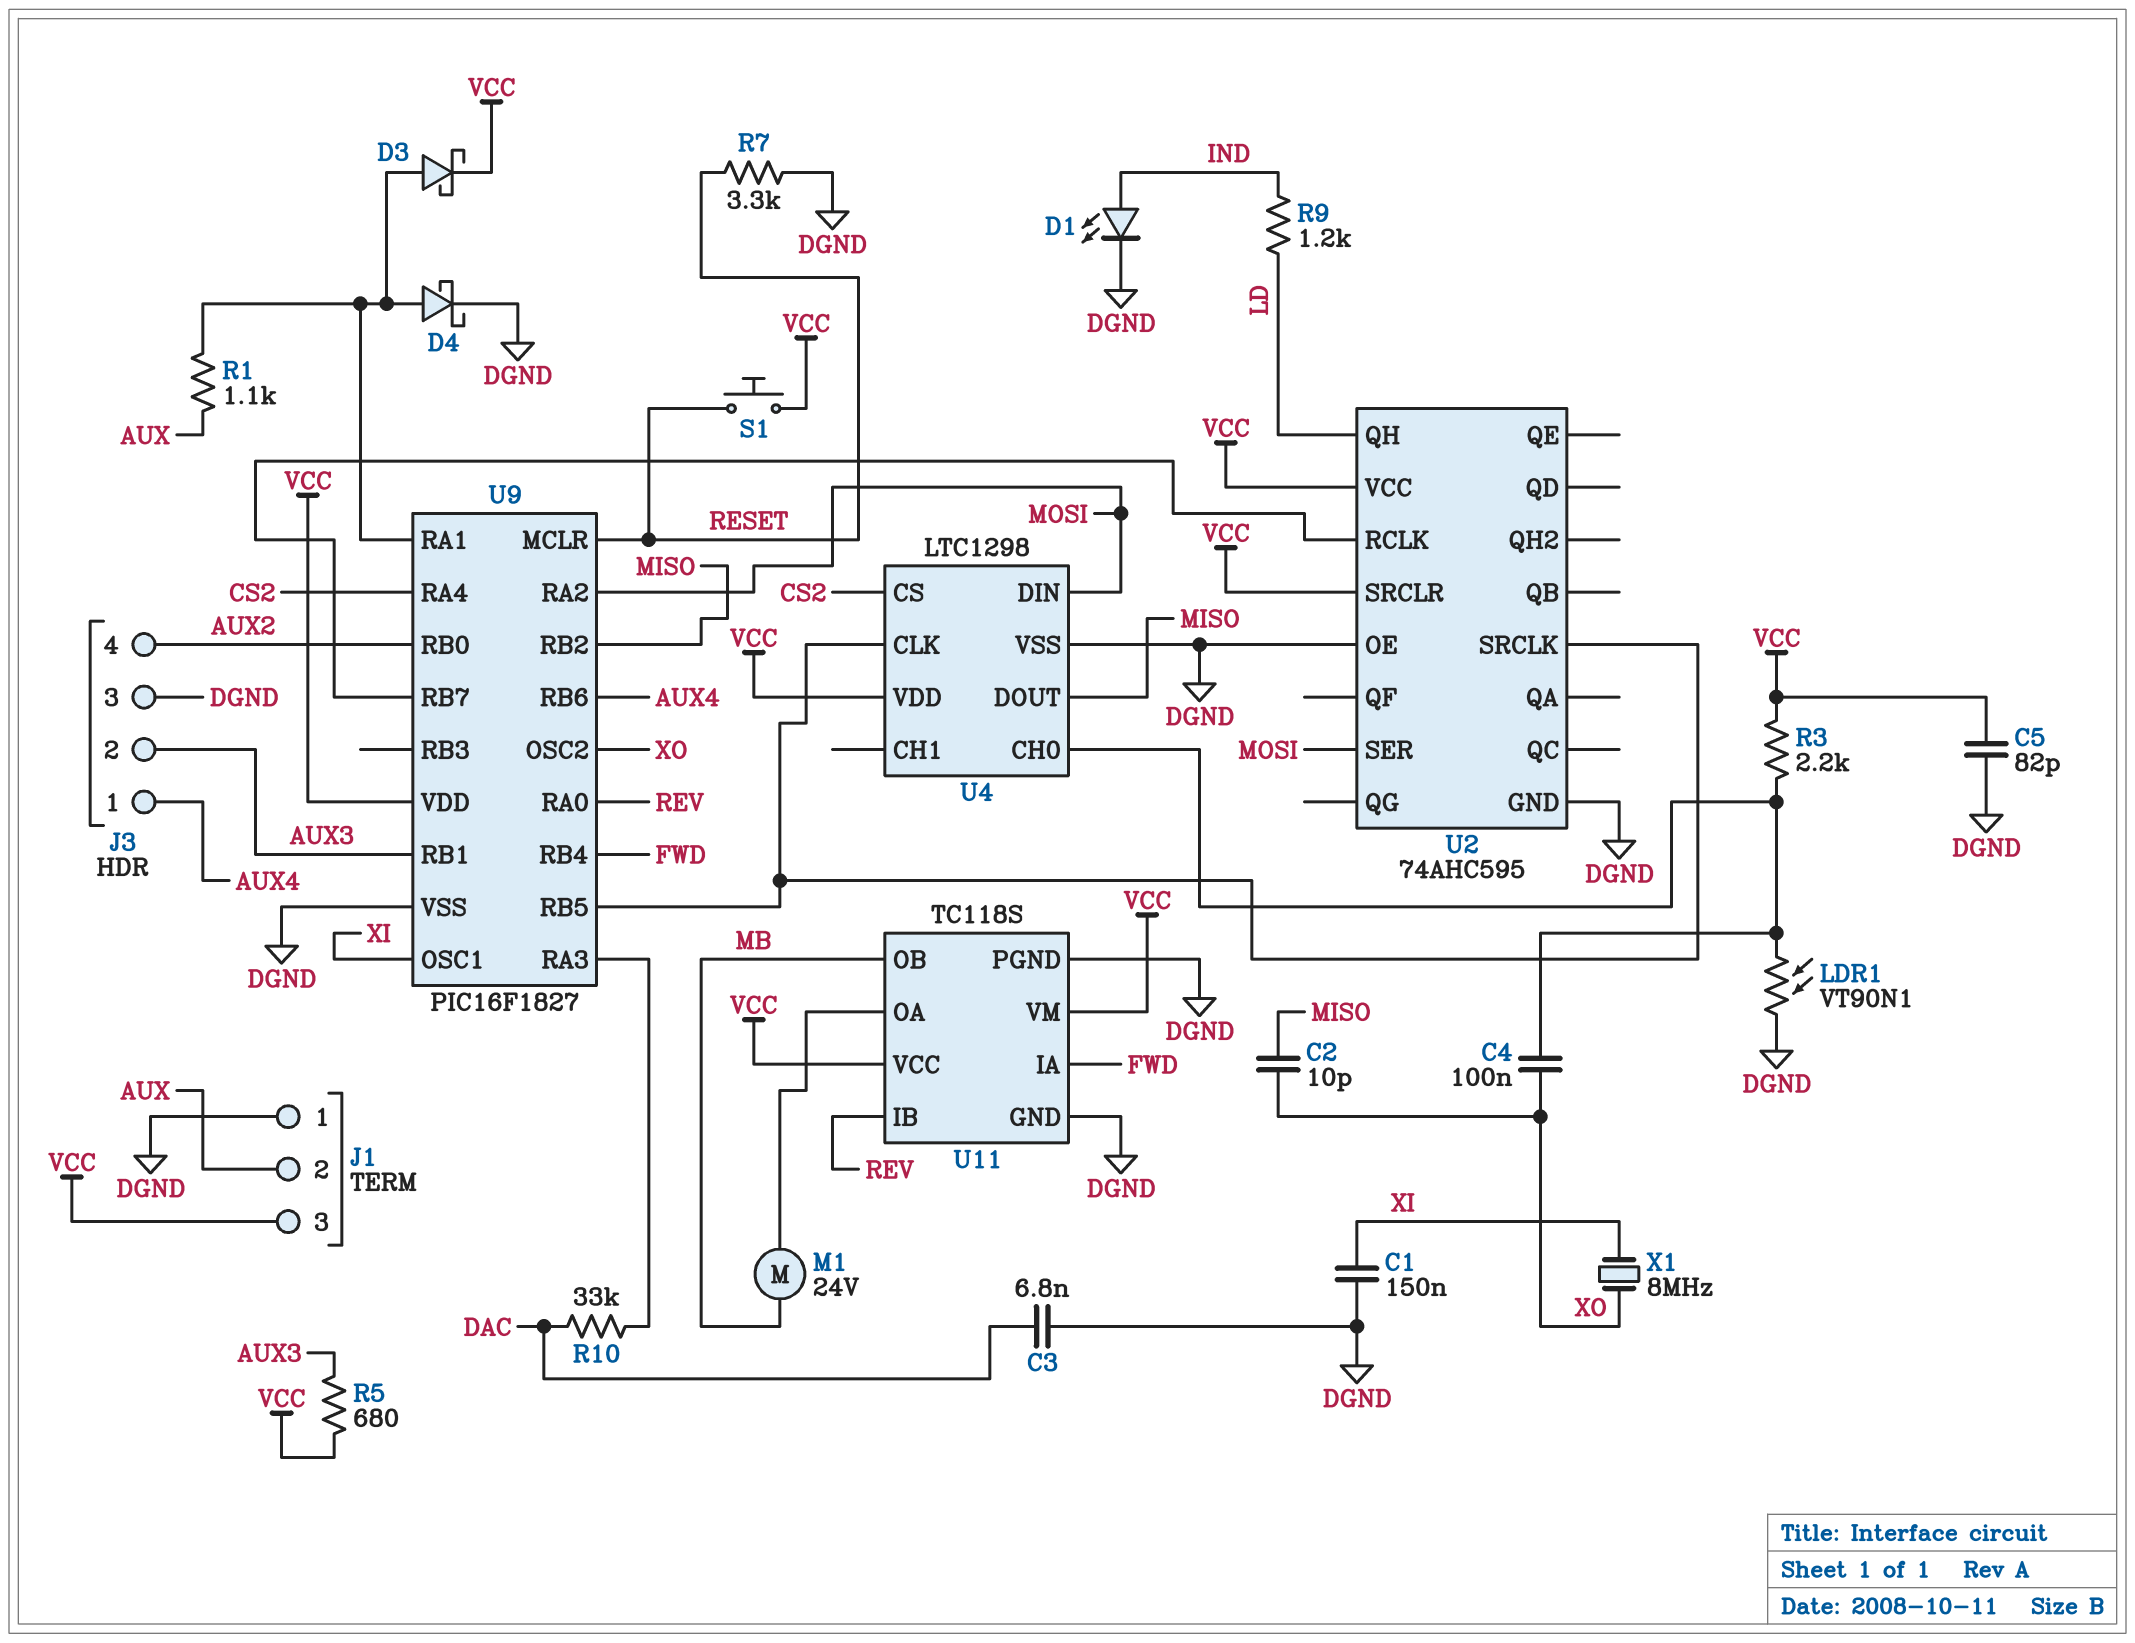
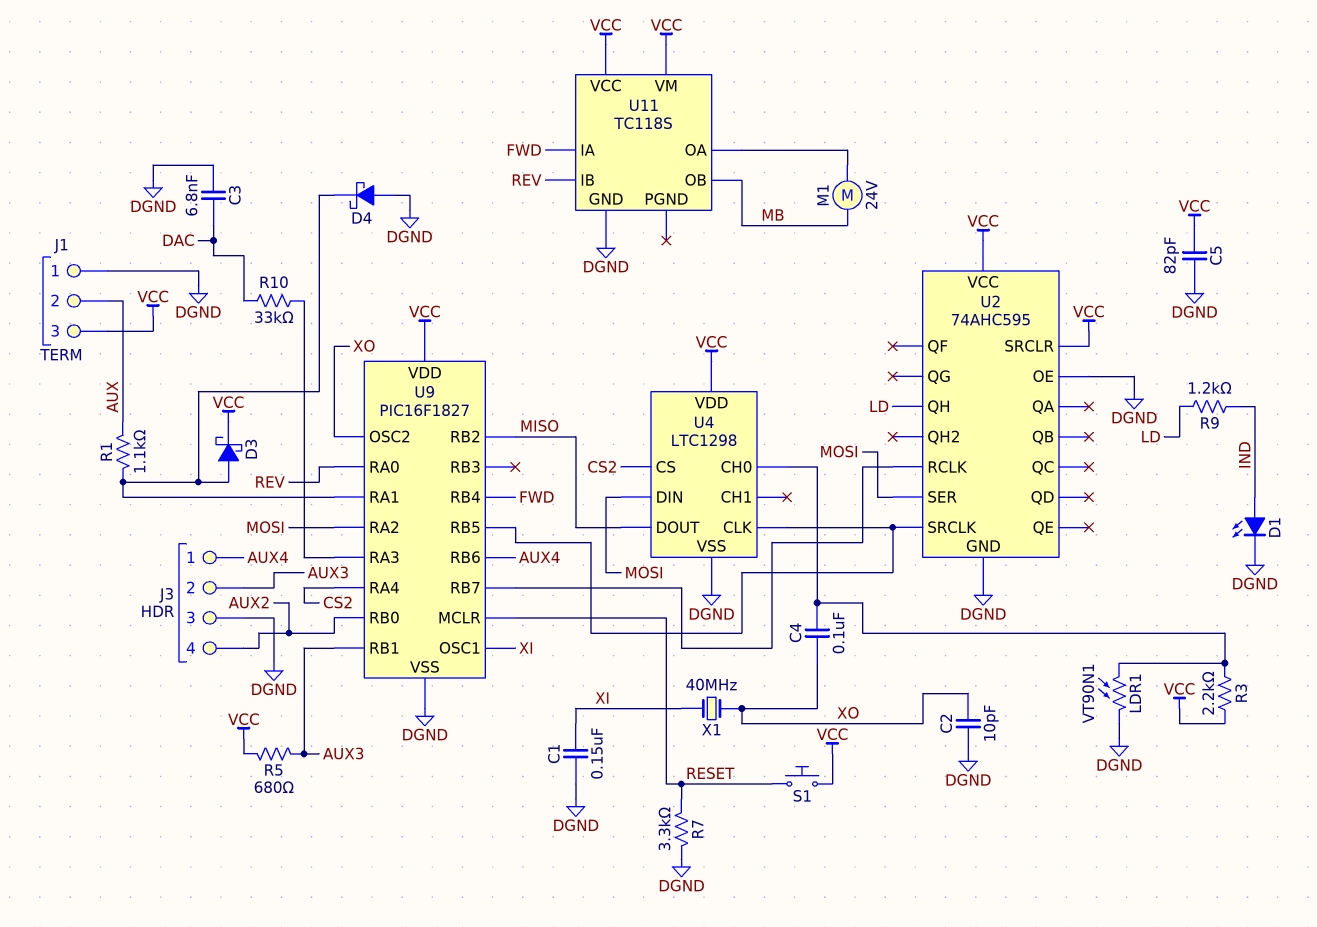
C2: 10pF (MISO, XO) -> 10pF (DGND, XO)
D4: schottky (A U9/RA1, K DGND) -> schottky (A DGND, K U9/RA1)
U11 pin PGND: DGND -> none
X1: 8MHz (XI, XO) -> 40MHz (XI, XO)

